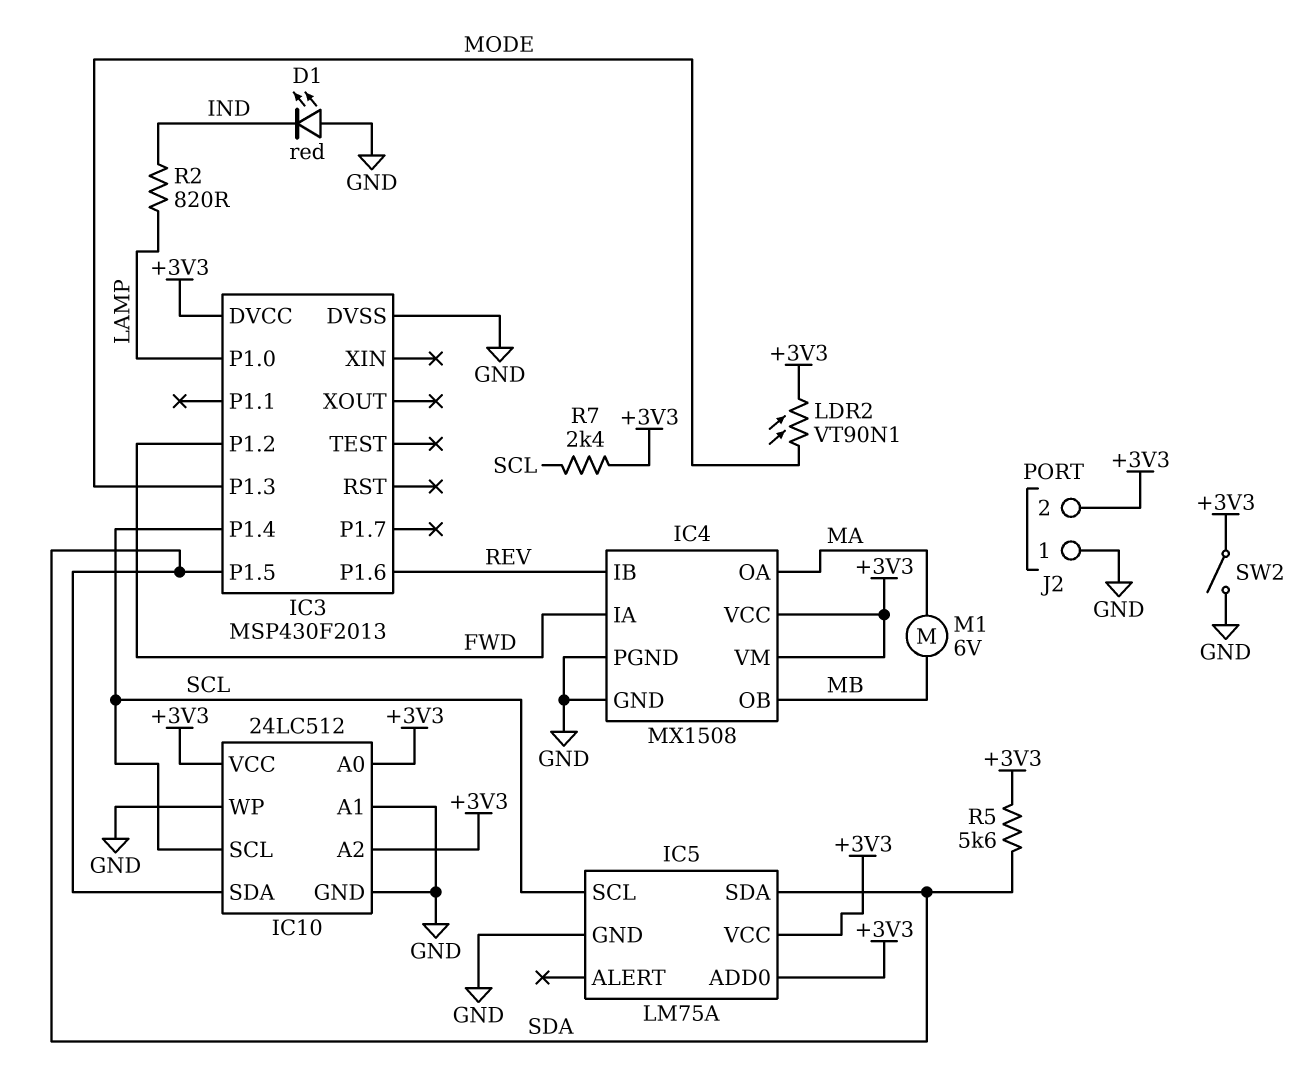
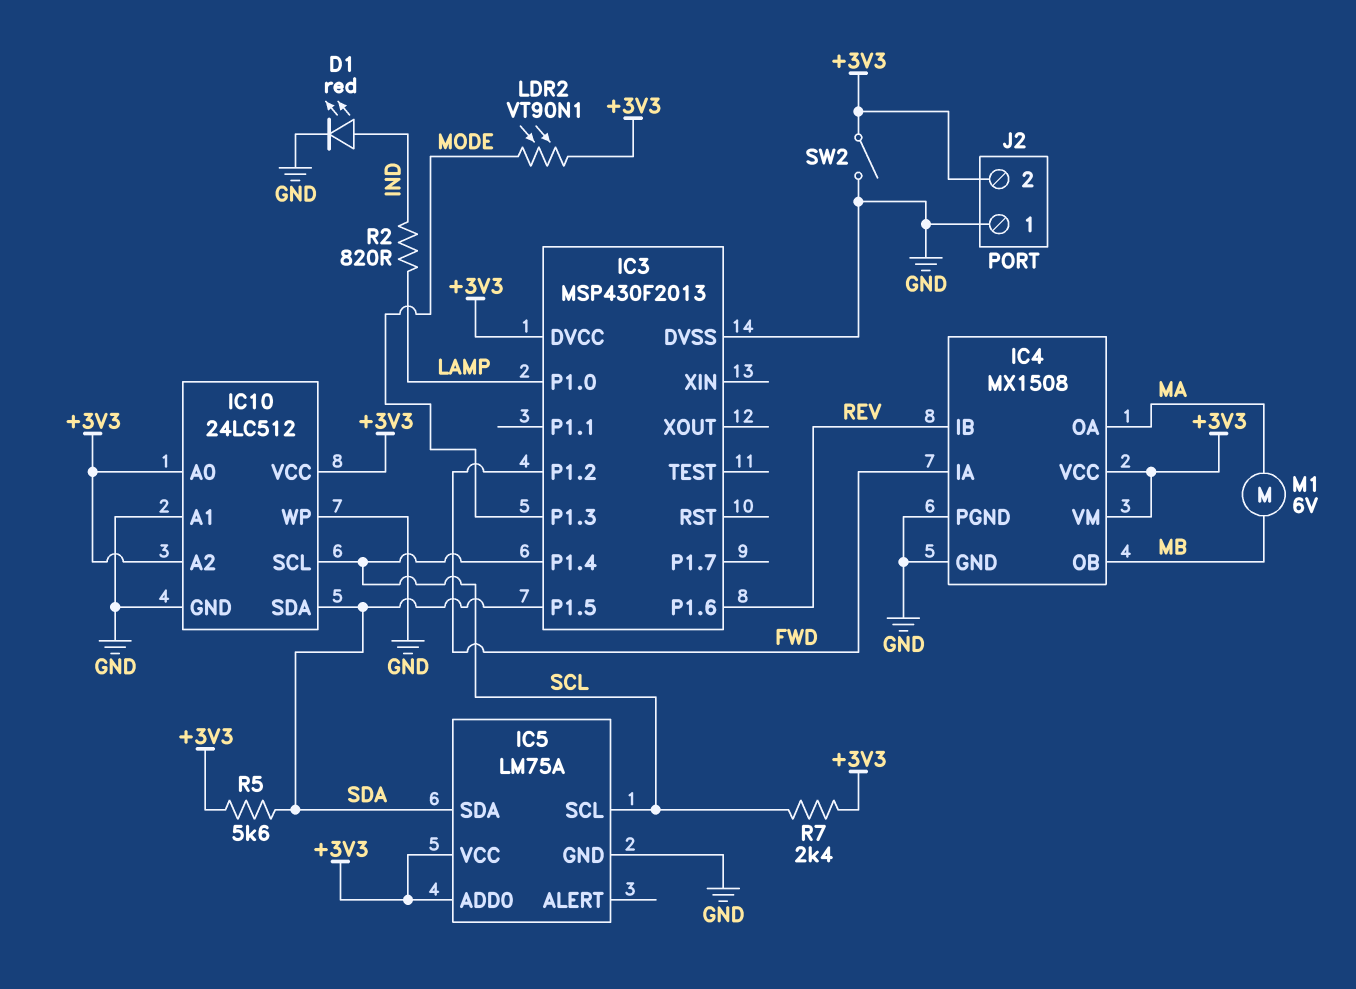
D1: LED red (A GND, K IND) -> LED red (A IND, K GND)

